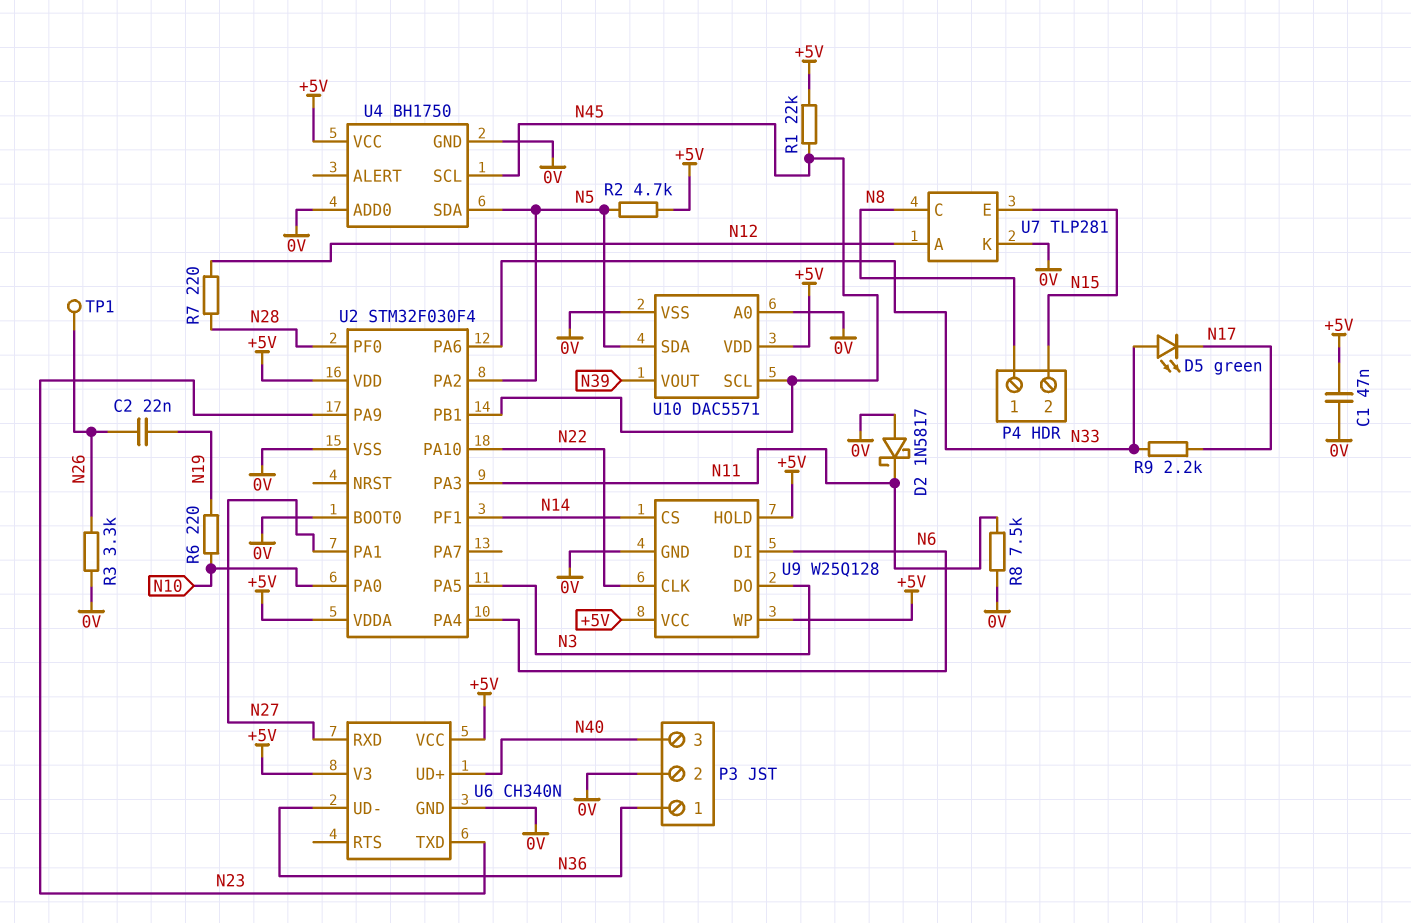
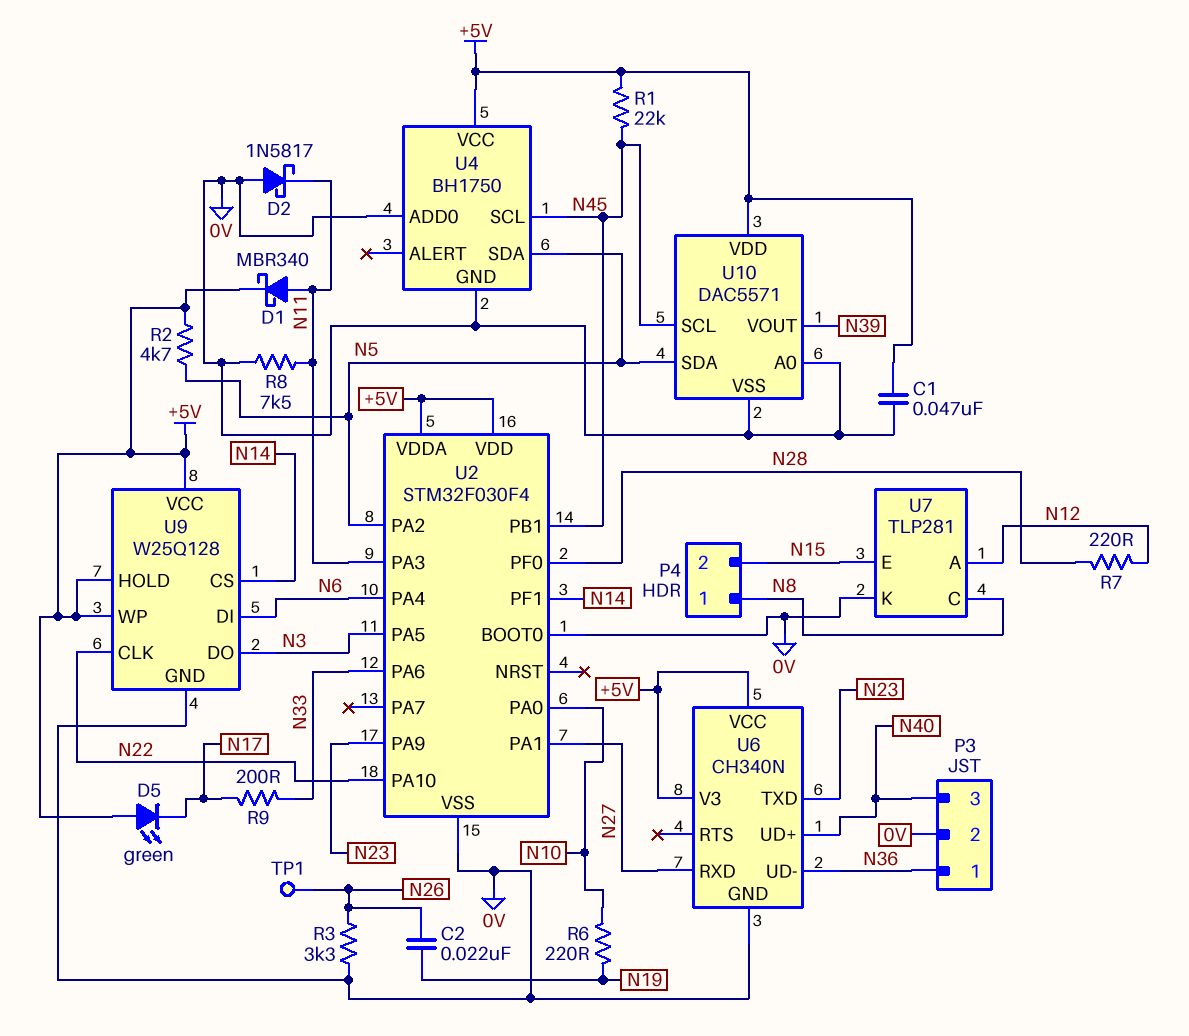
D1: none -> schottky MBR340 (A N11, K +5V)
D5: LED green (A N33, K N17) -> LED green (A +5V, K N17)
R9: 2.2k (N17, N33) -> 200 (N17, N33)

